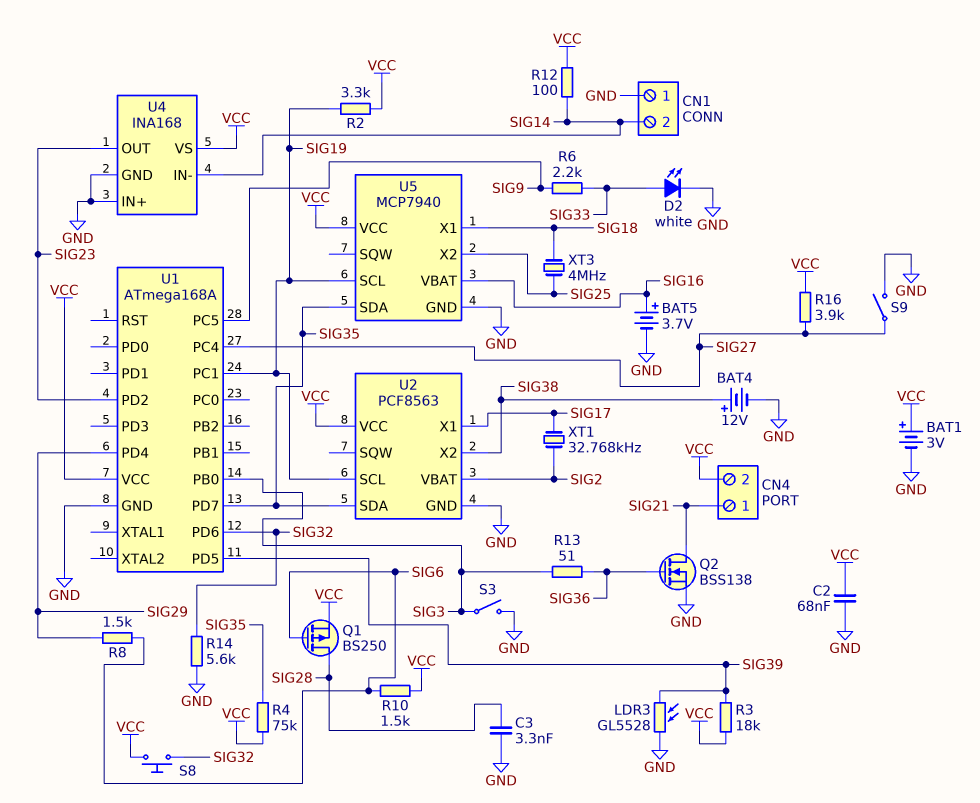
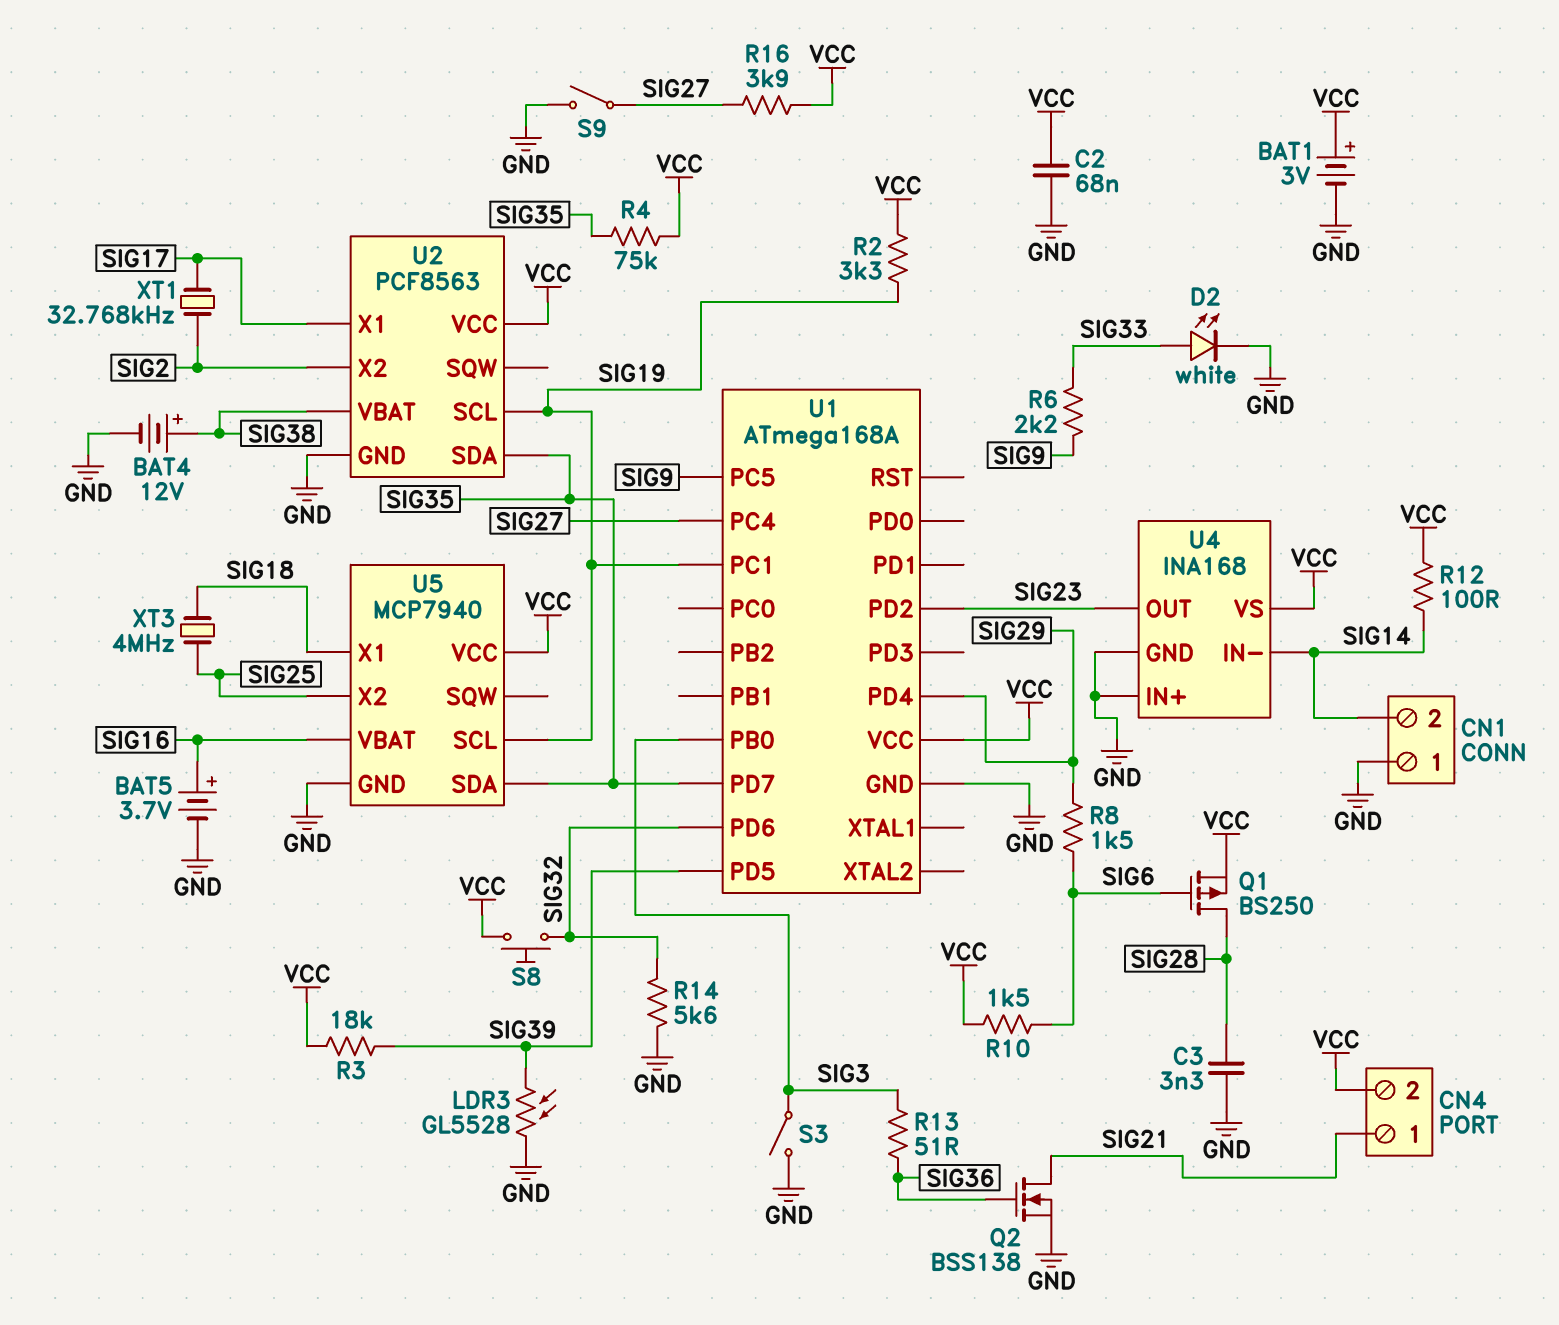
U2 pin VBAT: SIG2 -> SIG38
U2 pin X2: SIG38 -> SIG2

